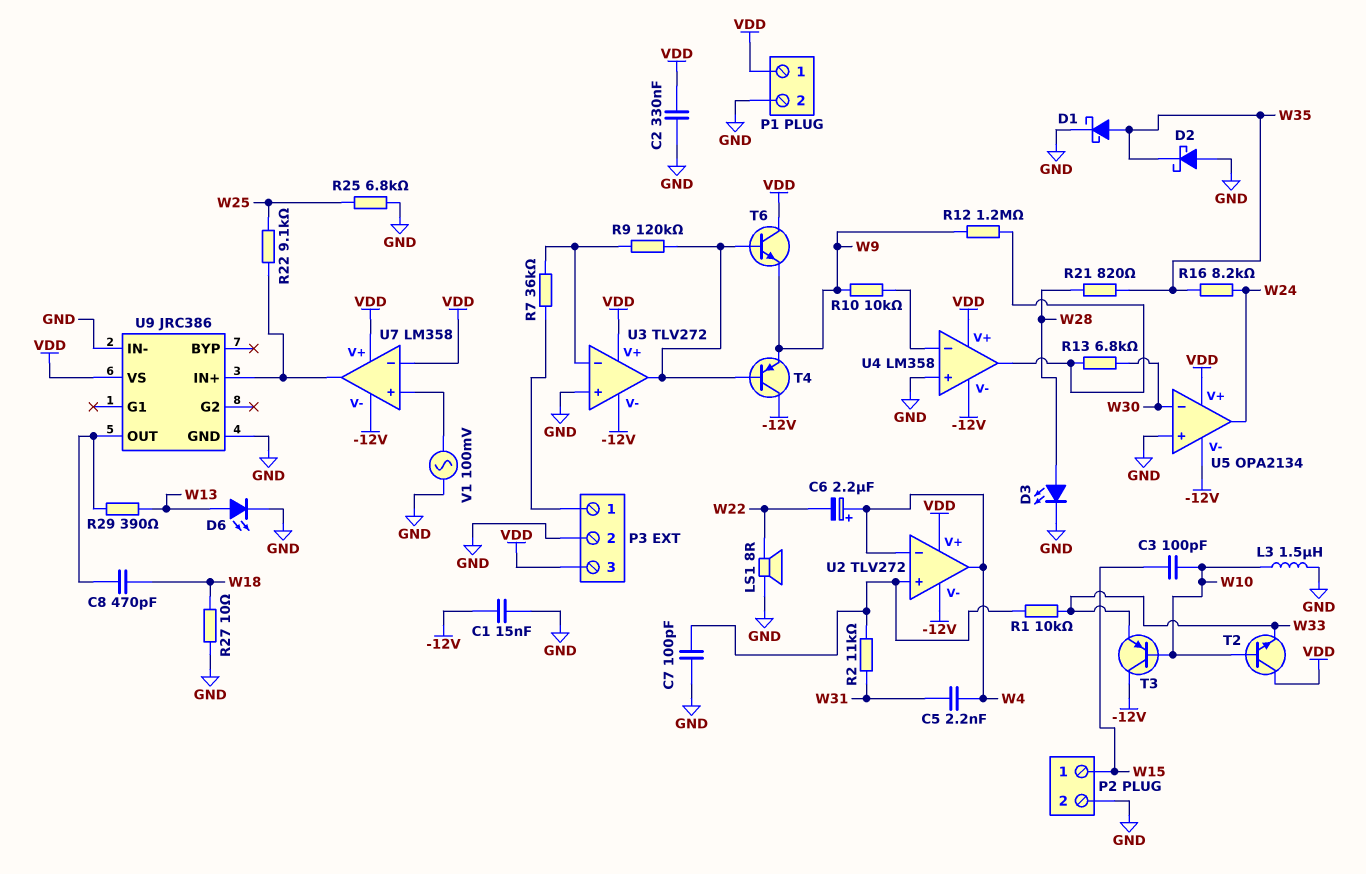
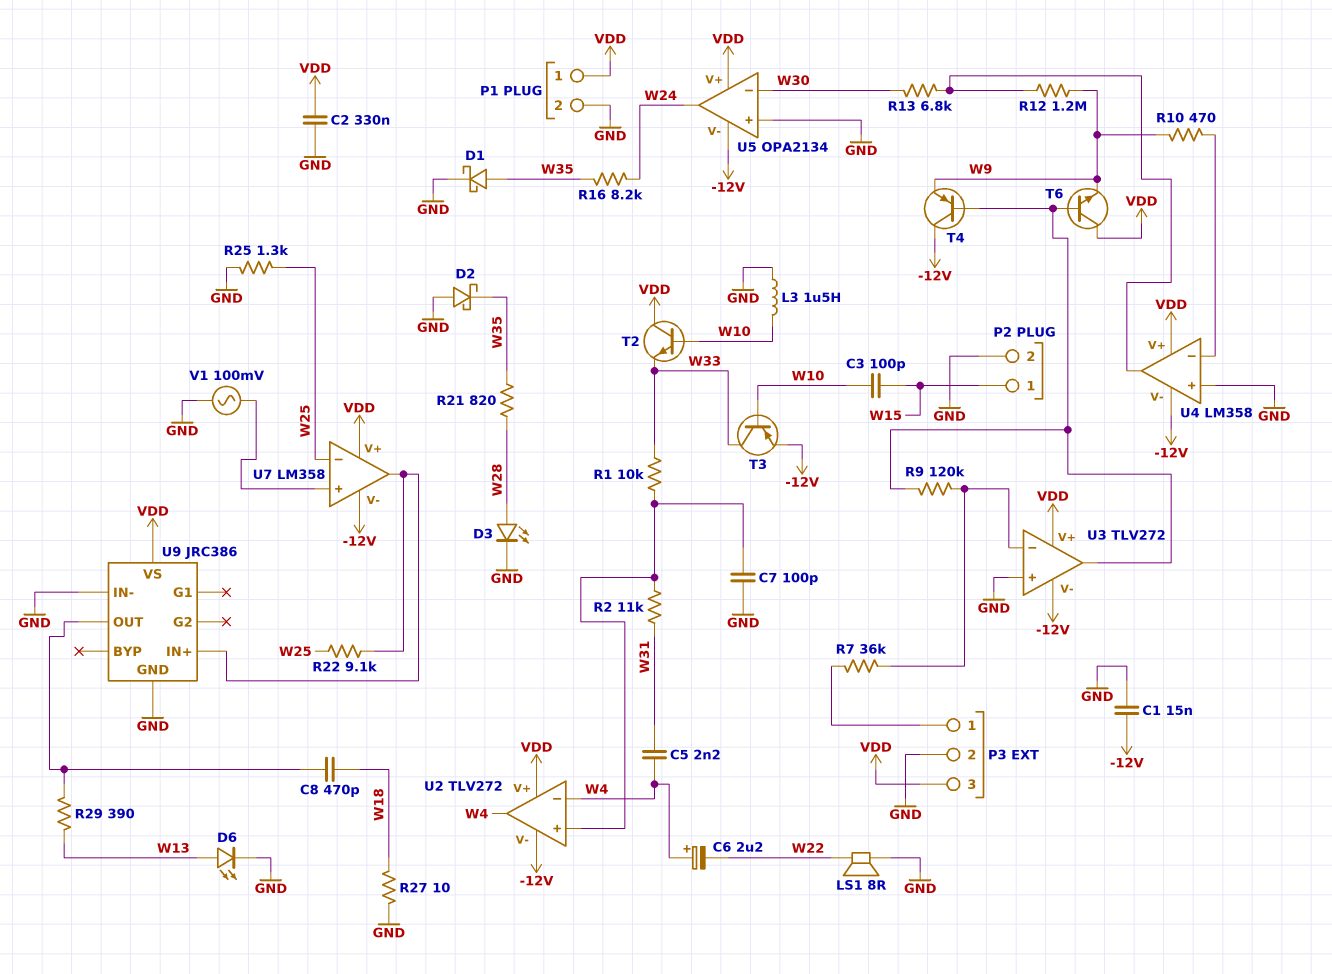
R10: 10k (U4/in-, W9) -> 470 (U4/in-, W9)
R25: 6.8k (GND, W25) -> 1.3k (GND, W25)
T3: PNP (B W10, C -12V, E W33) -> PNP (B W10, C W33, E -12V)
U7 pin in-: VDD -> W25

